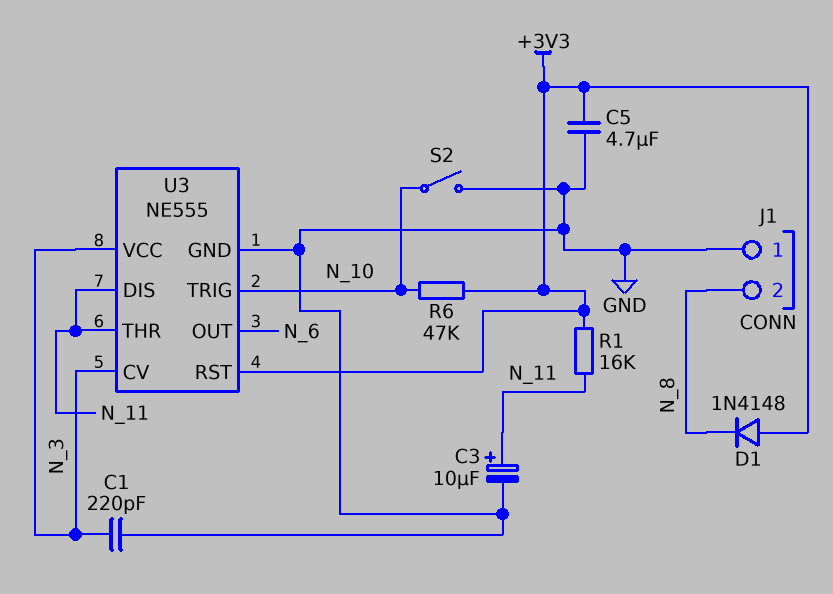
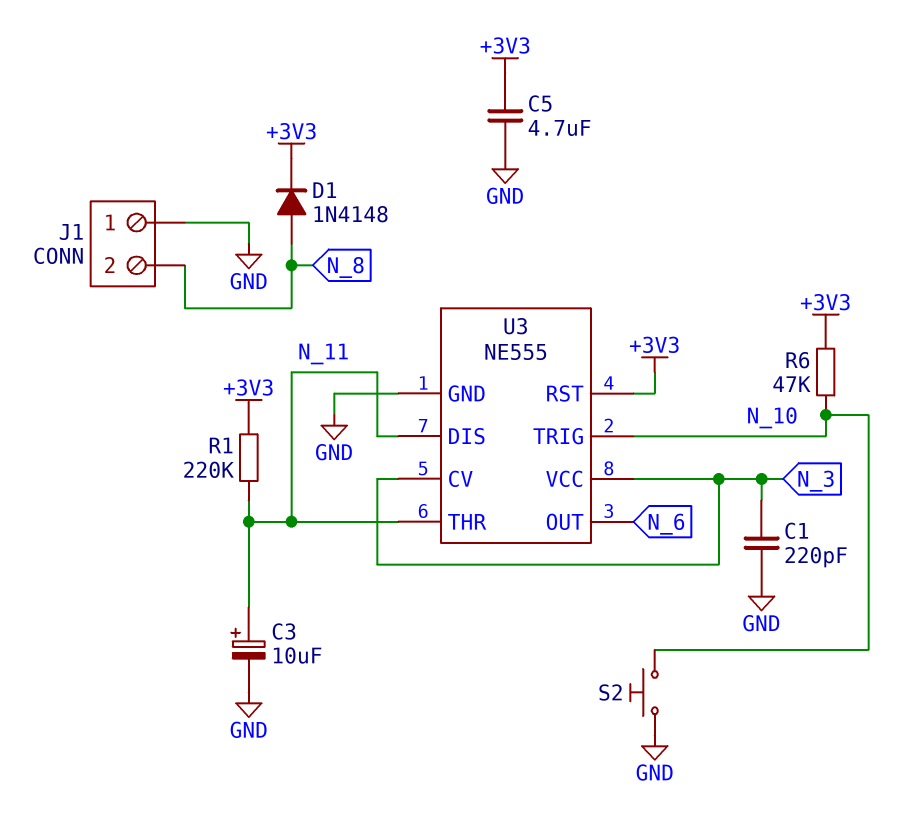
D1: diode 1N4148 (A +3V3, K N_8) -> diode 1N4148 (A N_8, K +3V3)
R1: 16k (+3V3, N_11) -> 220k (+3V3, N_11)
S2: switch (GND, N_10) -> button (GND, N_10)

